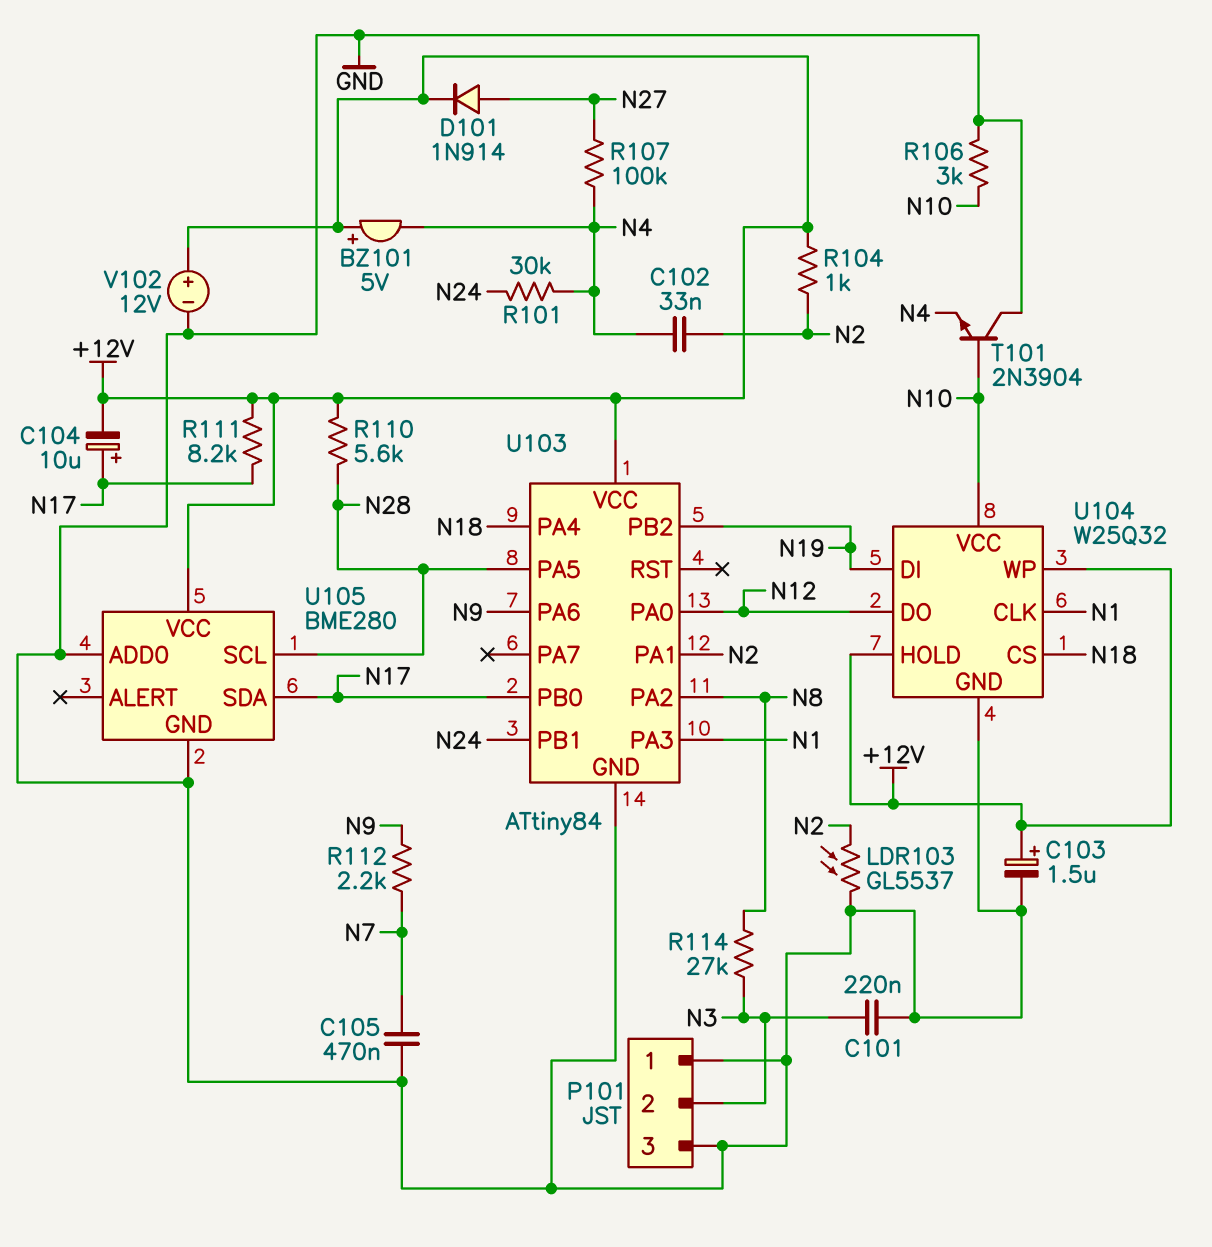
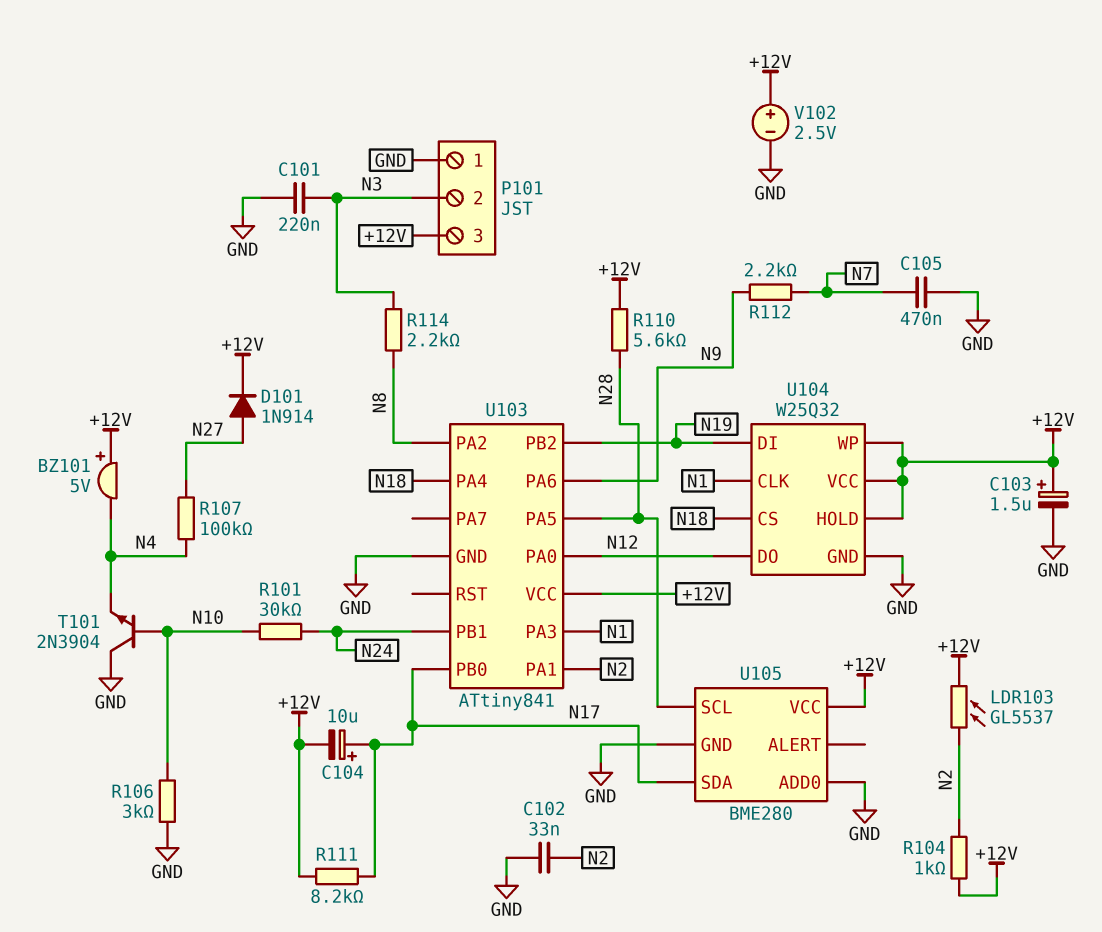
C102: 33nF (N2, N4) -> 33nF (GND, N2)
LDR103: GL5537 (GND, N2) -> GL5537 (+12V, N2)
P101 pin 3: GND -> +12V
R101: 30k (N4, N24) -> 30k (N10, N24)
R114: 27k (N3, N8) -> 2.2k (N3, N8)
U103: ATtiny84 -> ATtiny841
U104 pin VCC: N10 -> +12V
V102: 12V (plus +12V, minus GND) -> 2.5V (plus +12V, minus GND)

